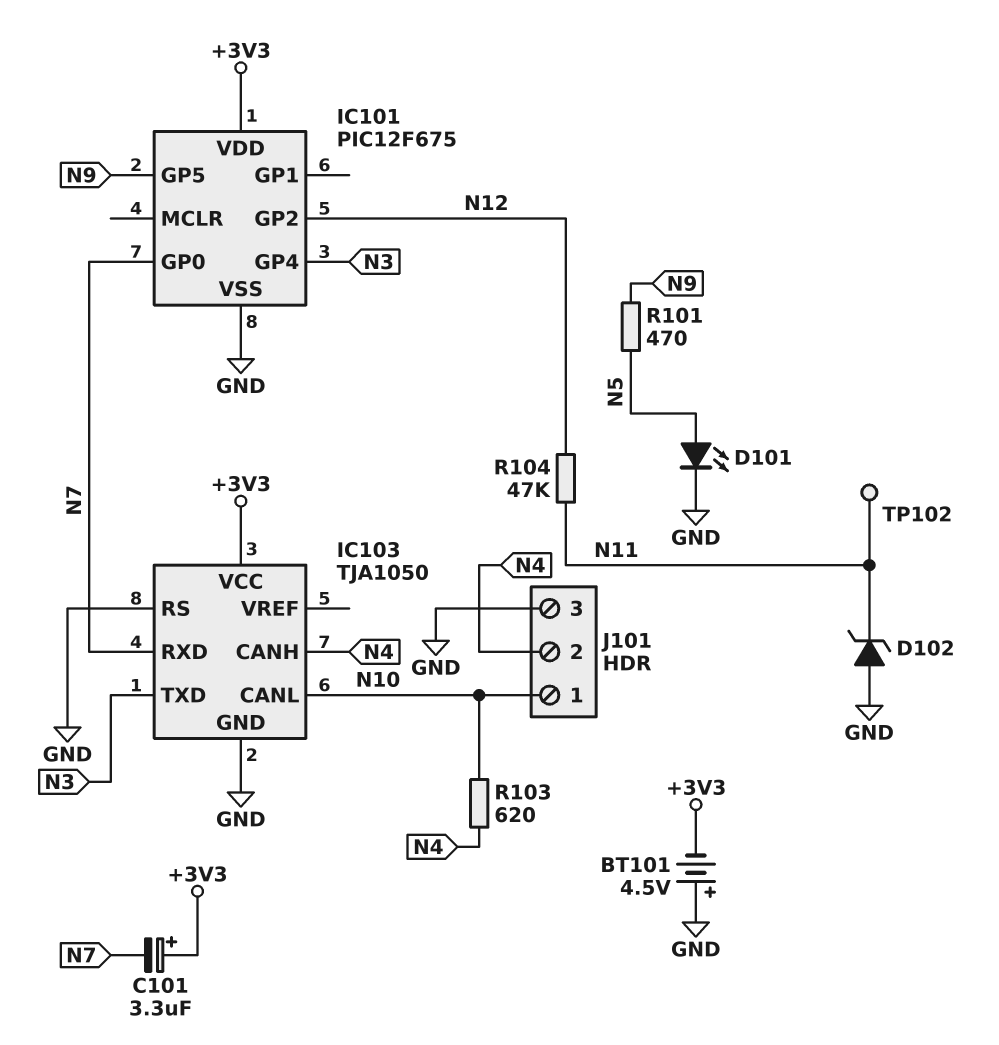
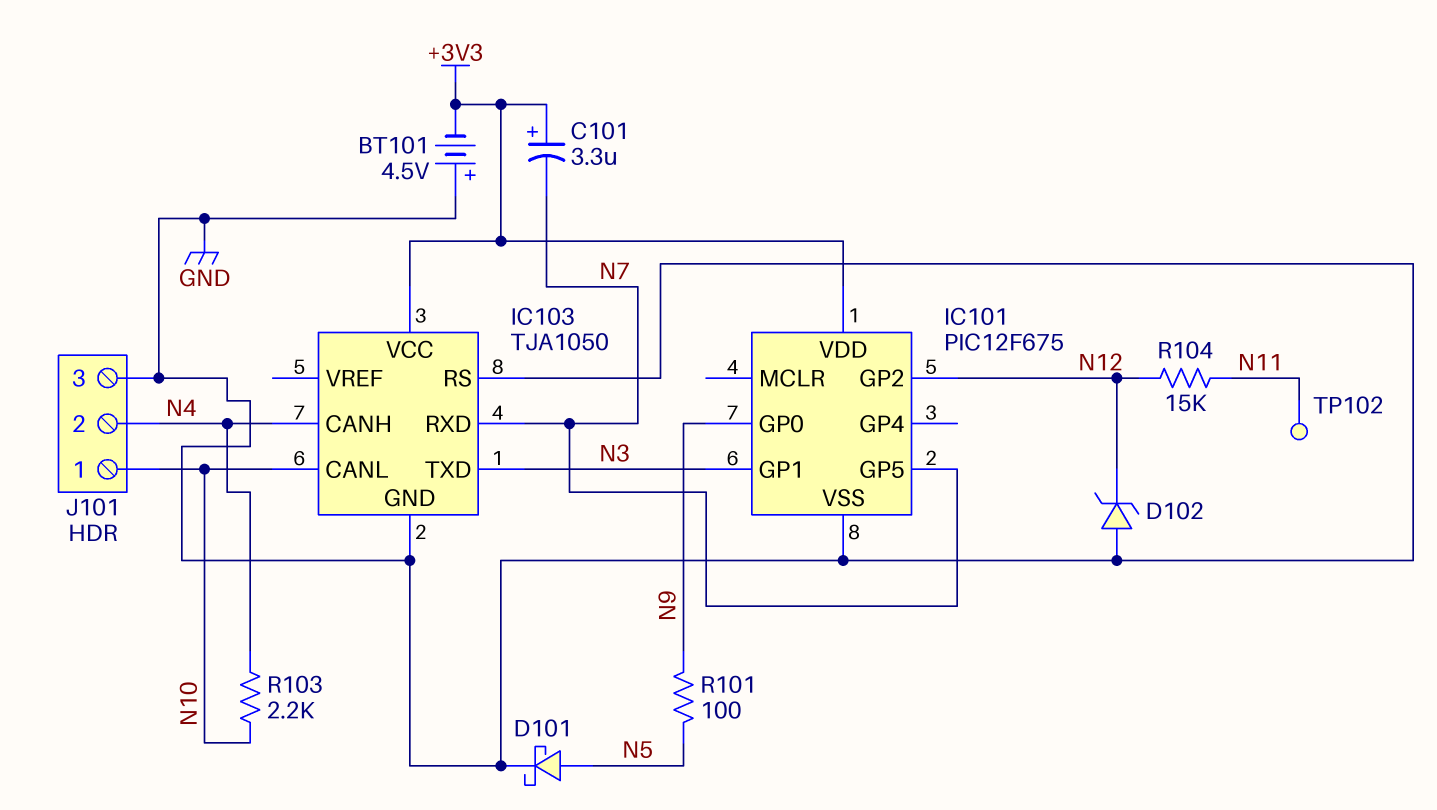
D101: LED (A N5, K GND) -> schottky (A N5, K GND)
D102: zener (A GND, K N11) -> zener (A GND, K N12)
IC101 pin GP0: N7 -> N9
IC101 pin GP1: none -> N3
IC101 pin GP4: N3 -> none
IC101 pin GP5: N9 -> N7
R101: 470 (N5, N9) -> 100 (N5, N9)
R103: 620 (N4, N10) -> 2.2k (N4, N10)
R104: 47k (N11, N12) -> 15k (N11, N12)

